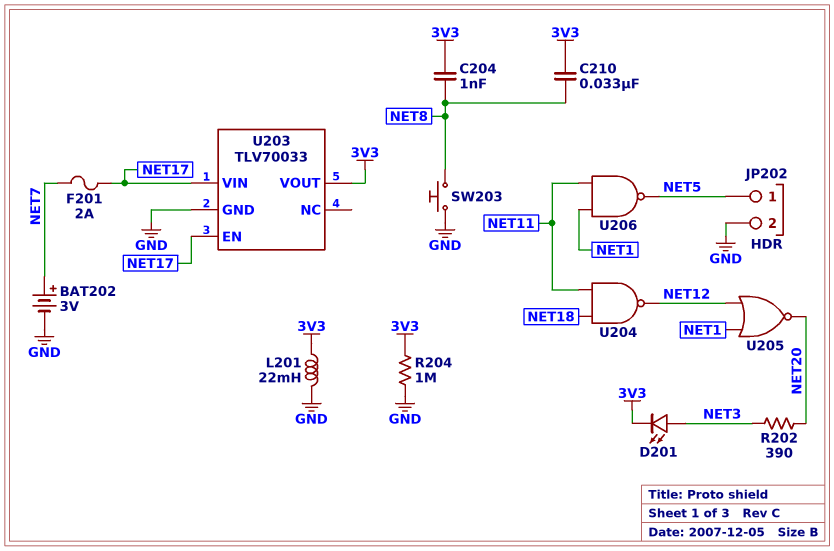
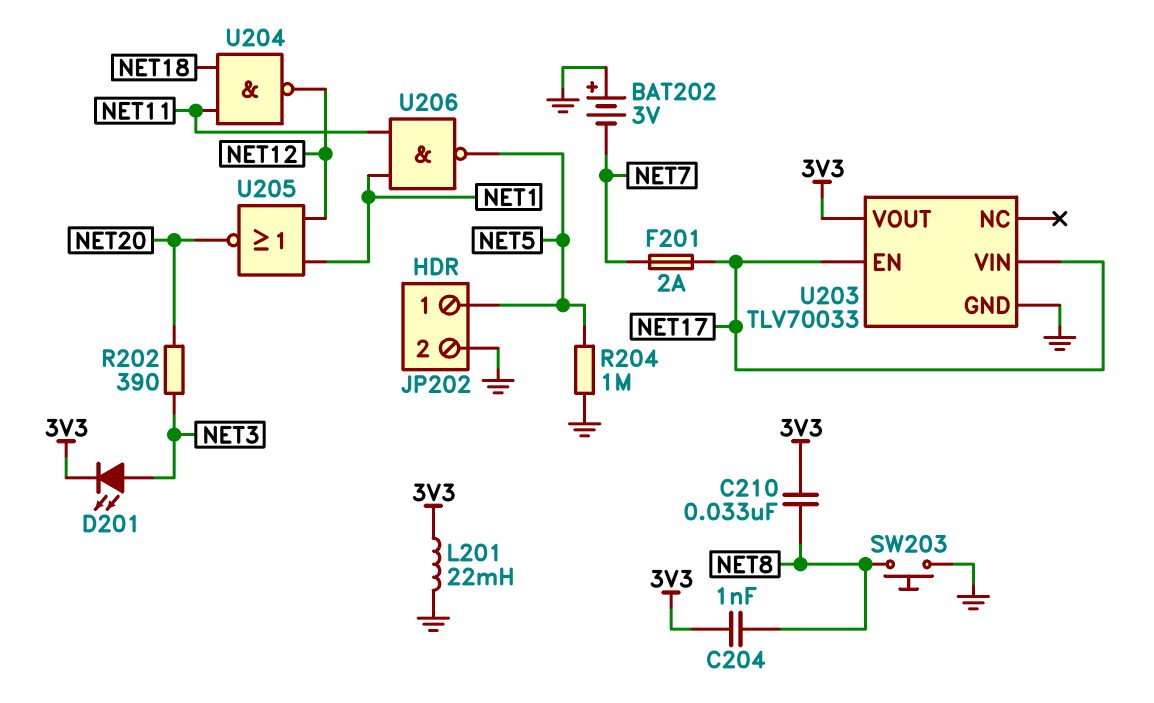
BAT202: 3V (plus NET7, minus GND) -> 3V (plus GND, minus NET7)
R204: 1M (3V3, GND) -> 1M (GND, NET5)

